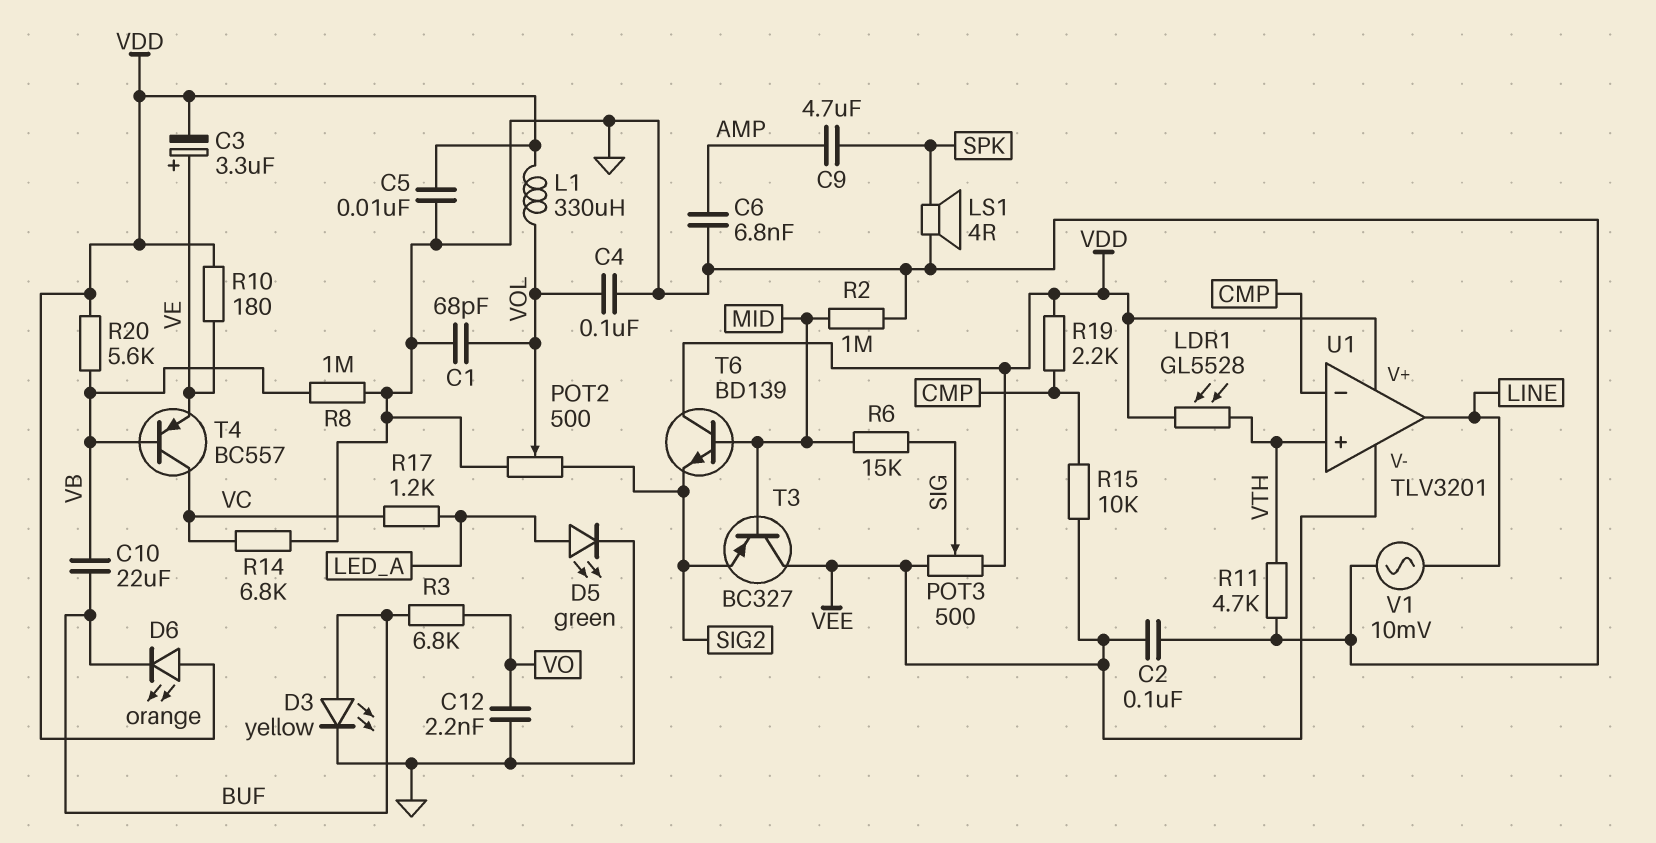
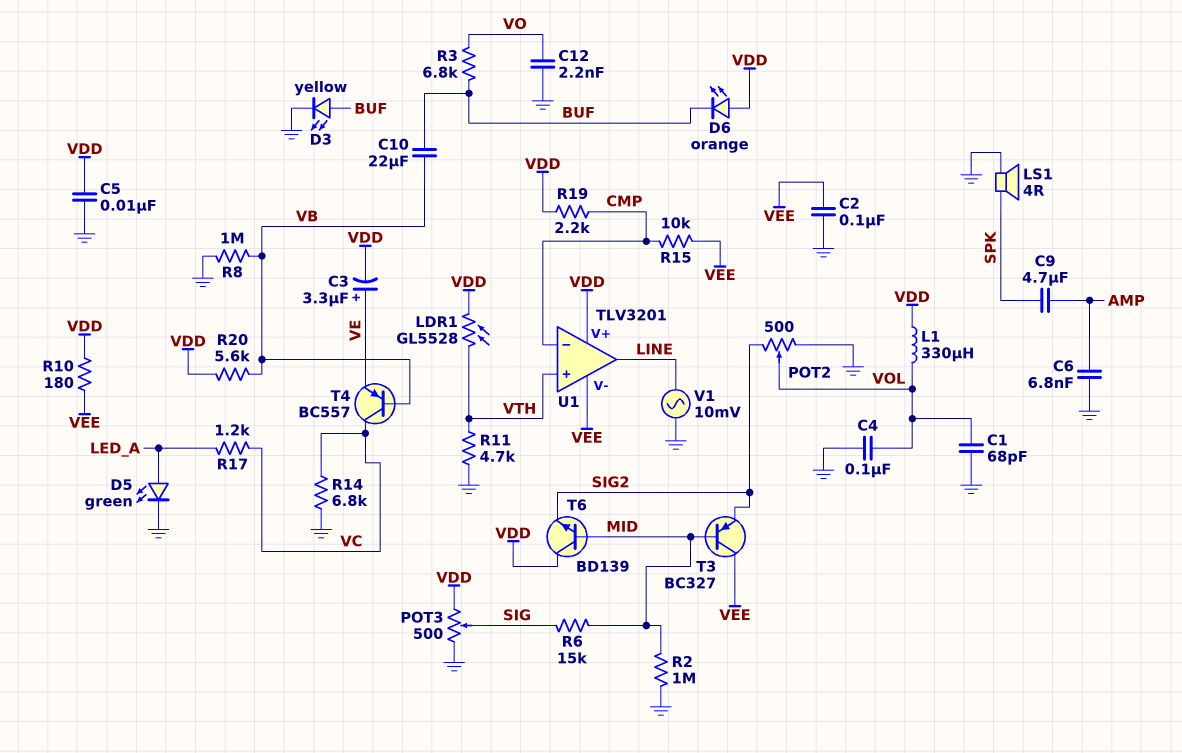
POT3: 500 (VDD, VEE, wiper SIG) -> 500 (GND, VDD, wiper SIG)
R10: 180 (VDD, VE) -> 180 (VDD, VEE)

